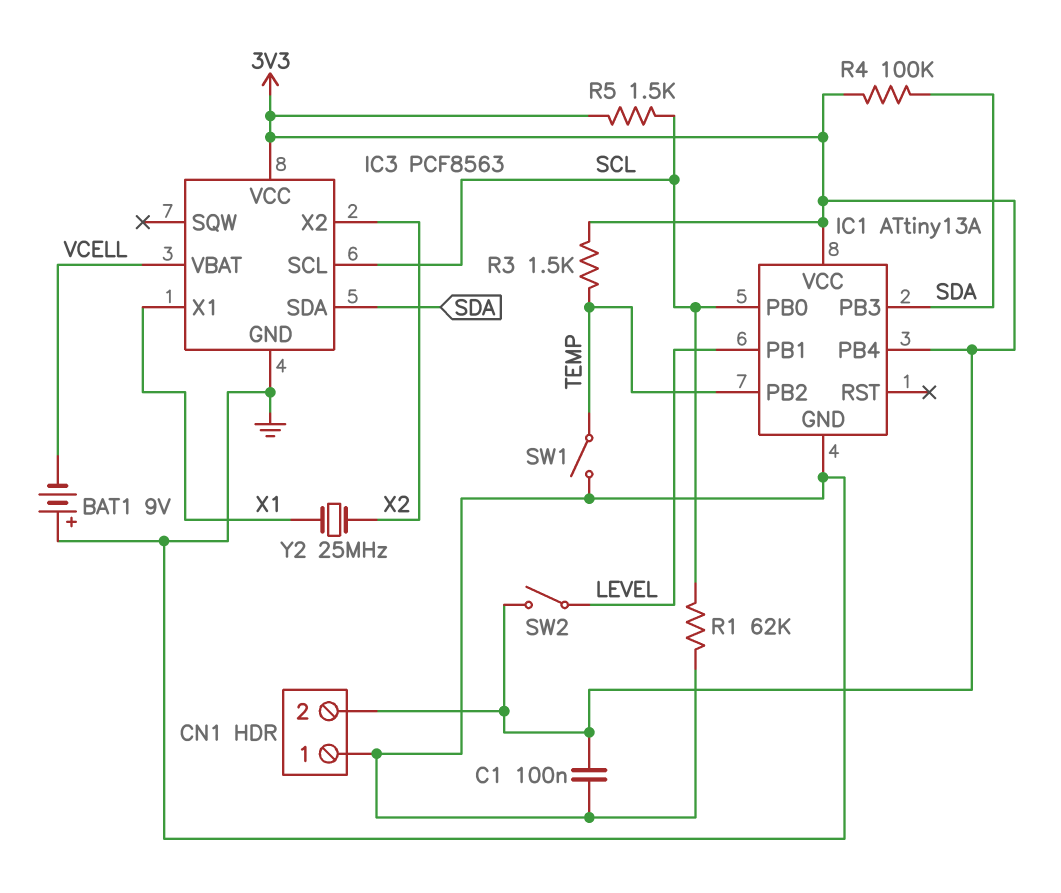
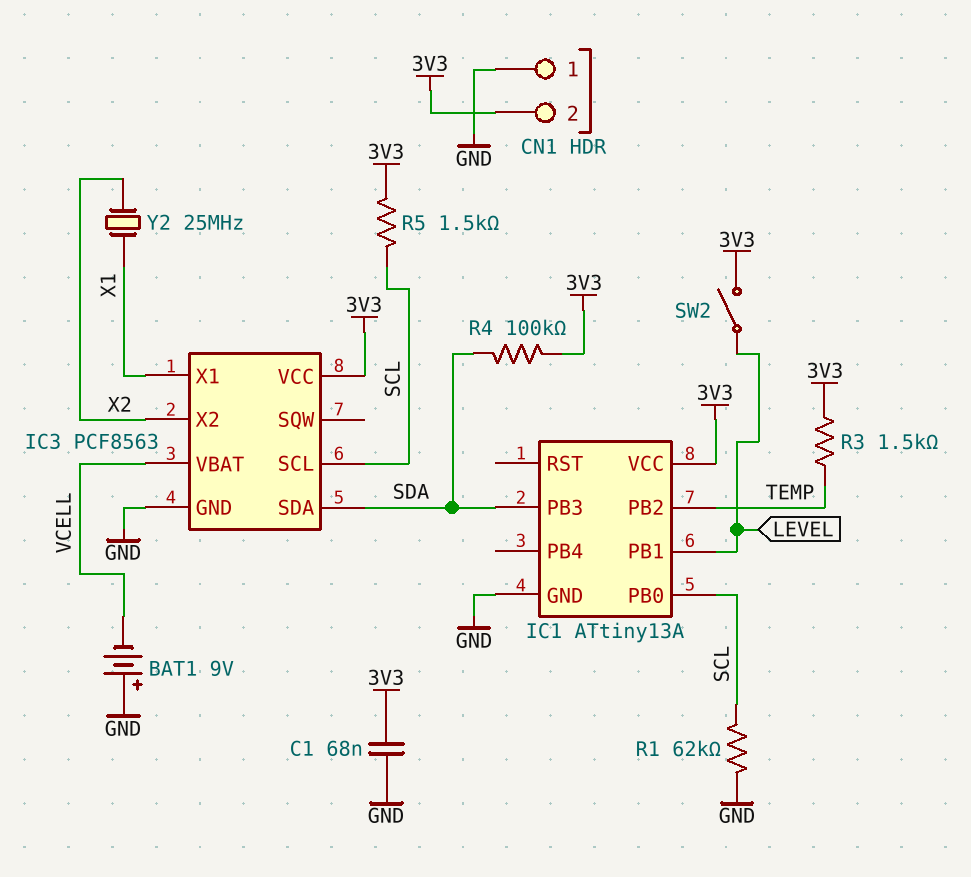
C1: 100nF (3V3, GND) -> 68nF (3V3, GND)
IC1 pin PB4: 3V3 -> none
SW1: switch (GND, TEMP) -> none

